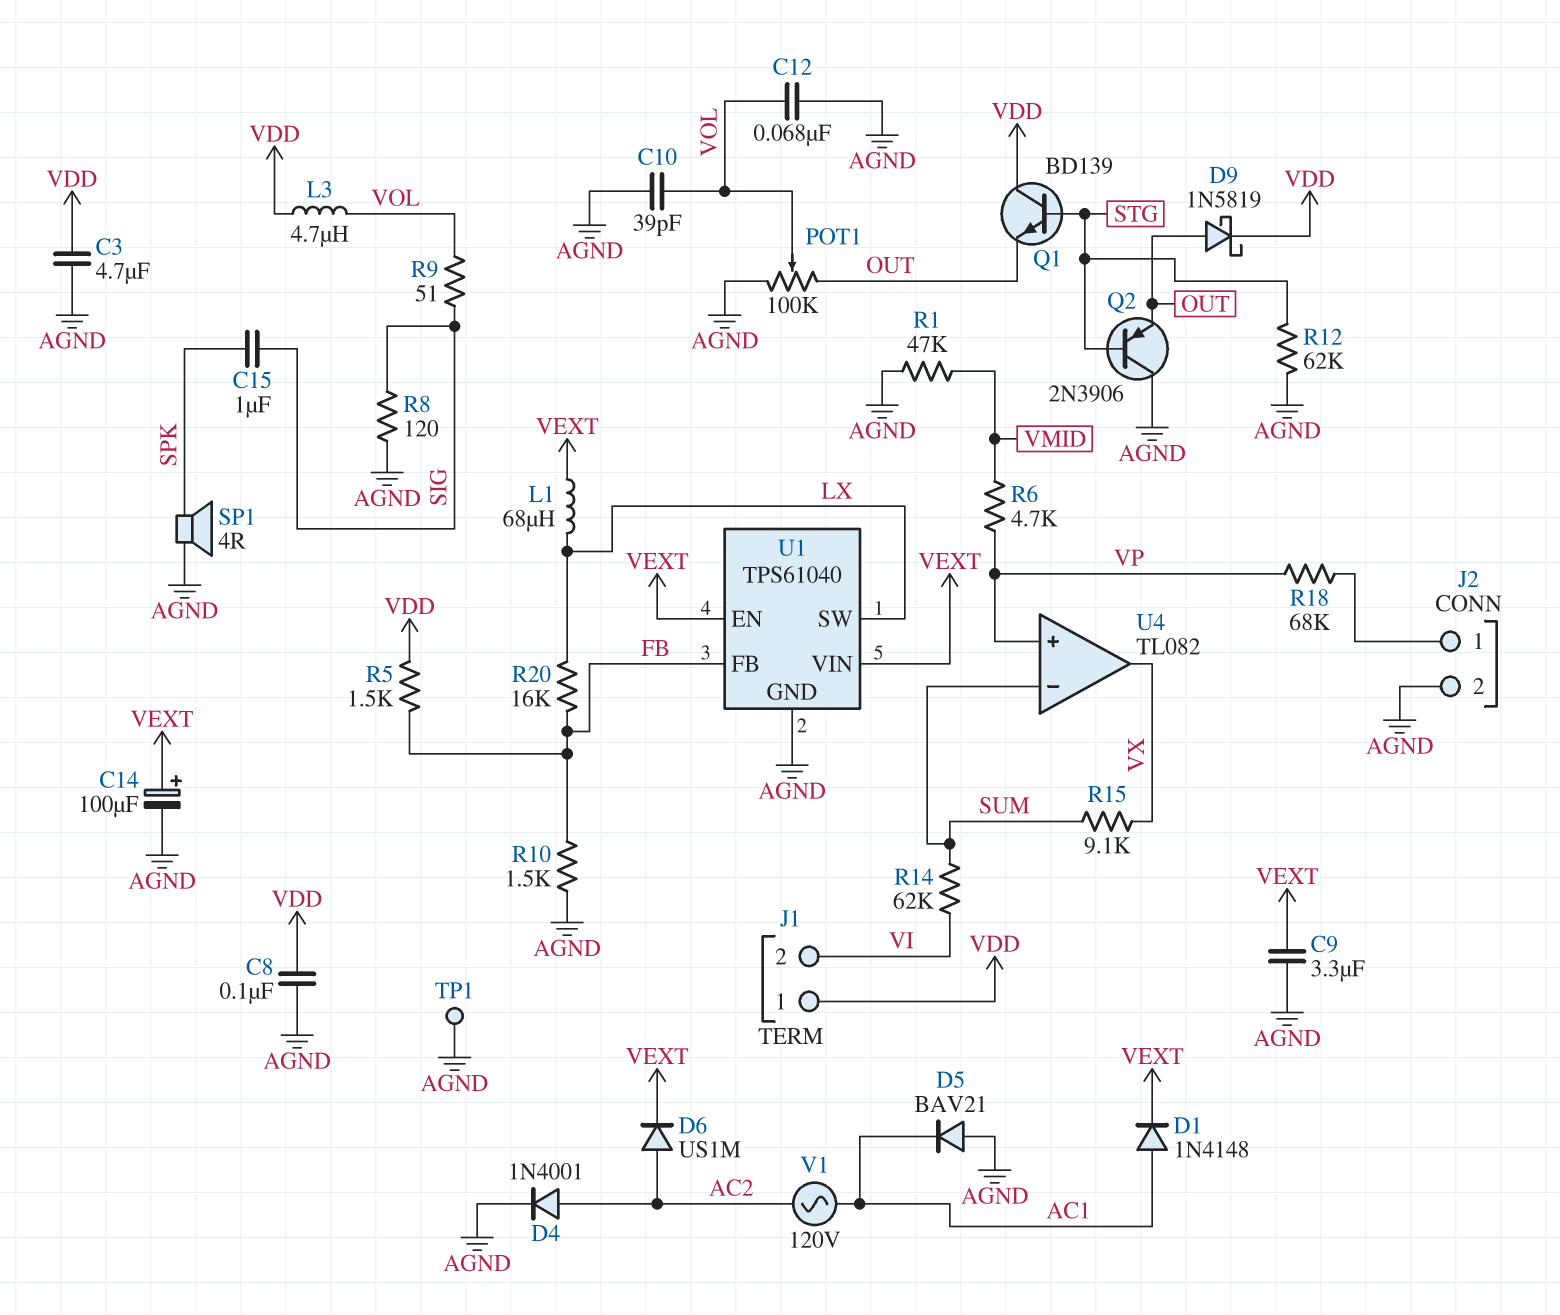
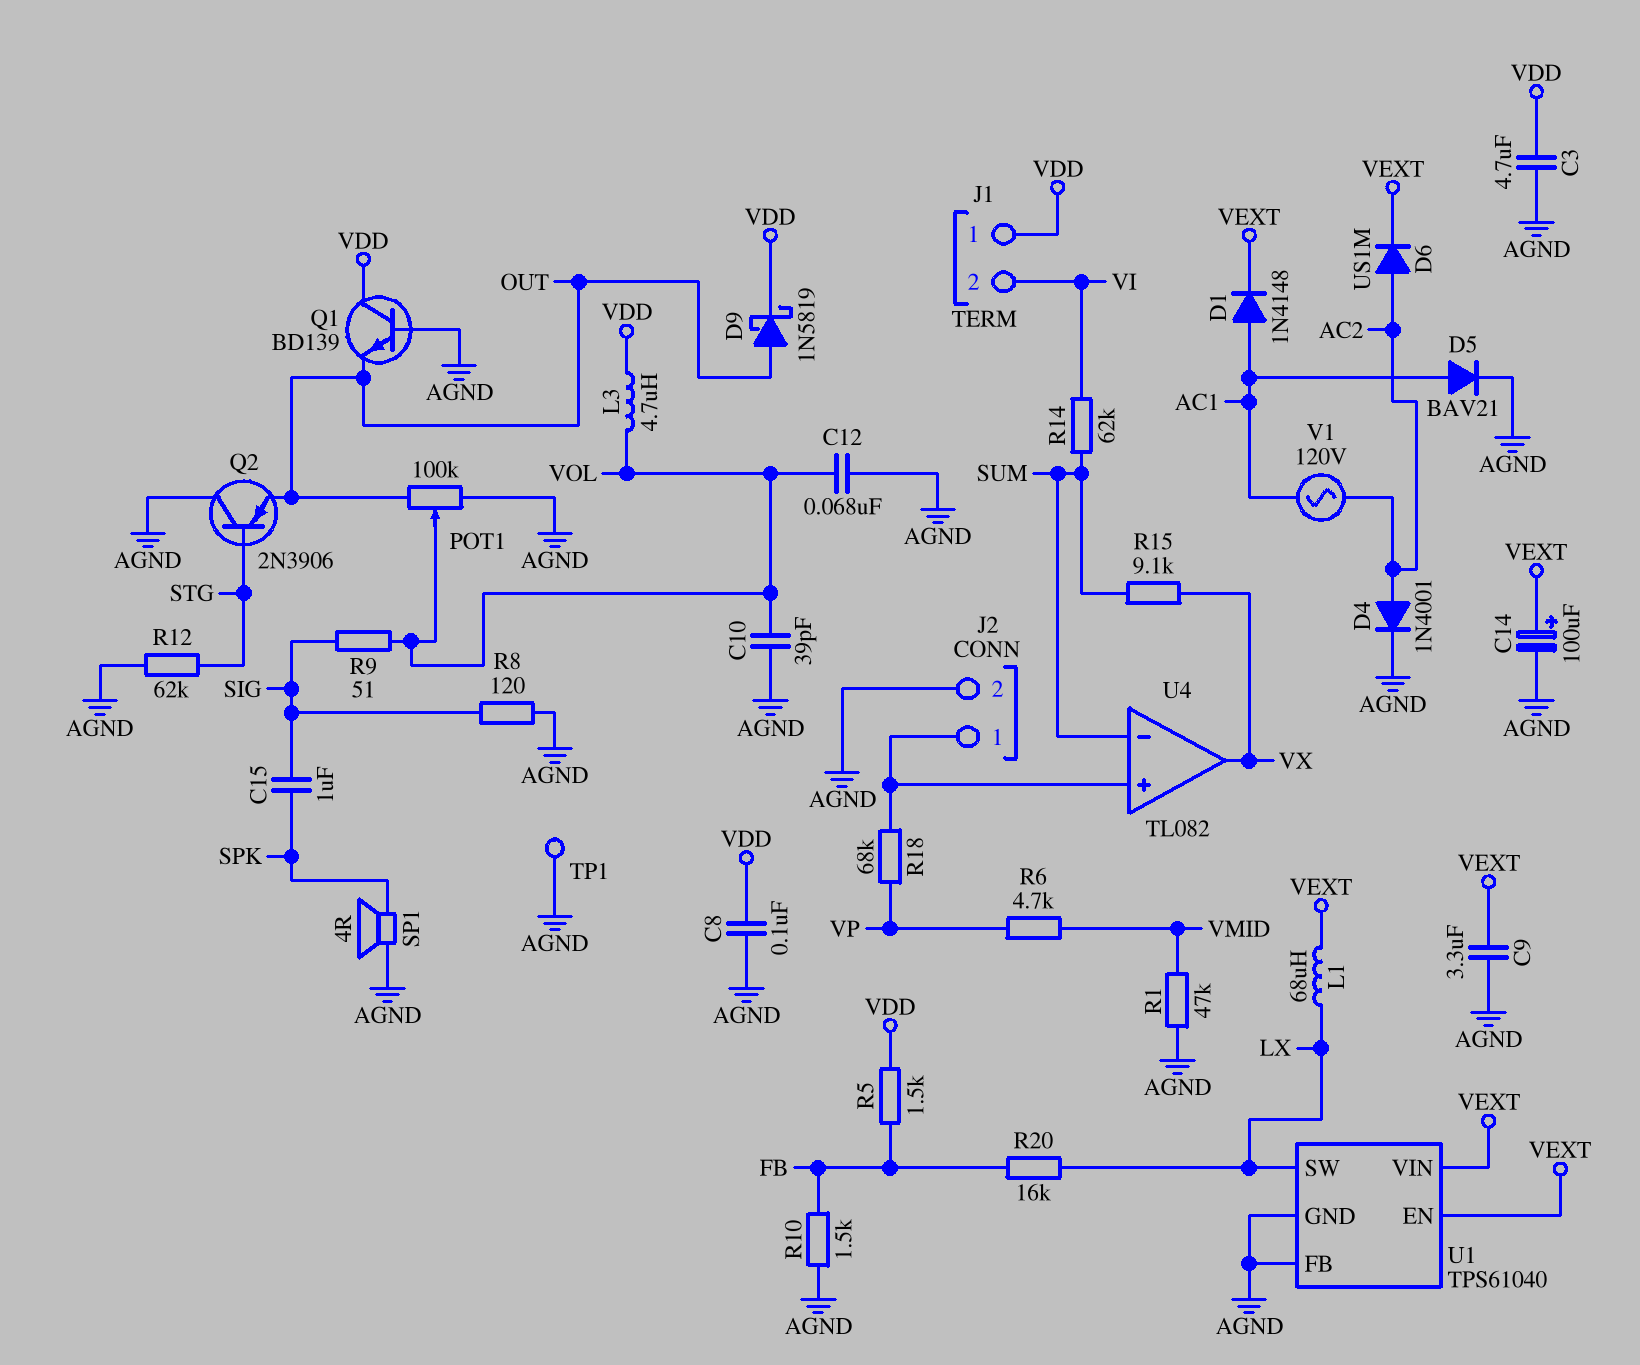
D5: diode BAV21 (A AGND, K AC1) -> diode BAV21 (A AC1, K AGND)
Q1: NPN BD139 (B STG, C VDD, E OUT) -> NPN BD139 (B AGND, C VDD, E OUT)
U1 pin FB: FB -> AGND
U4 pin in+: VP -> J2/1

